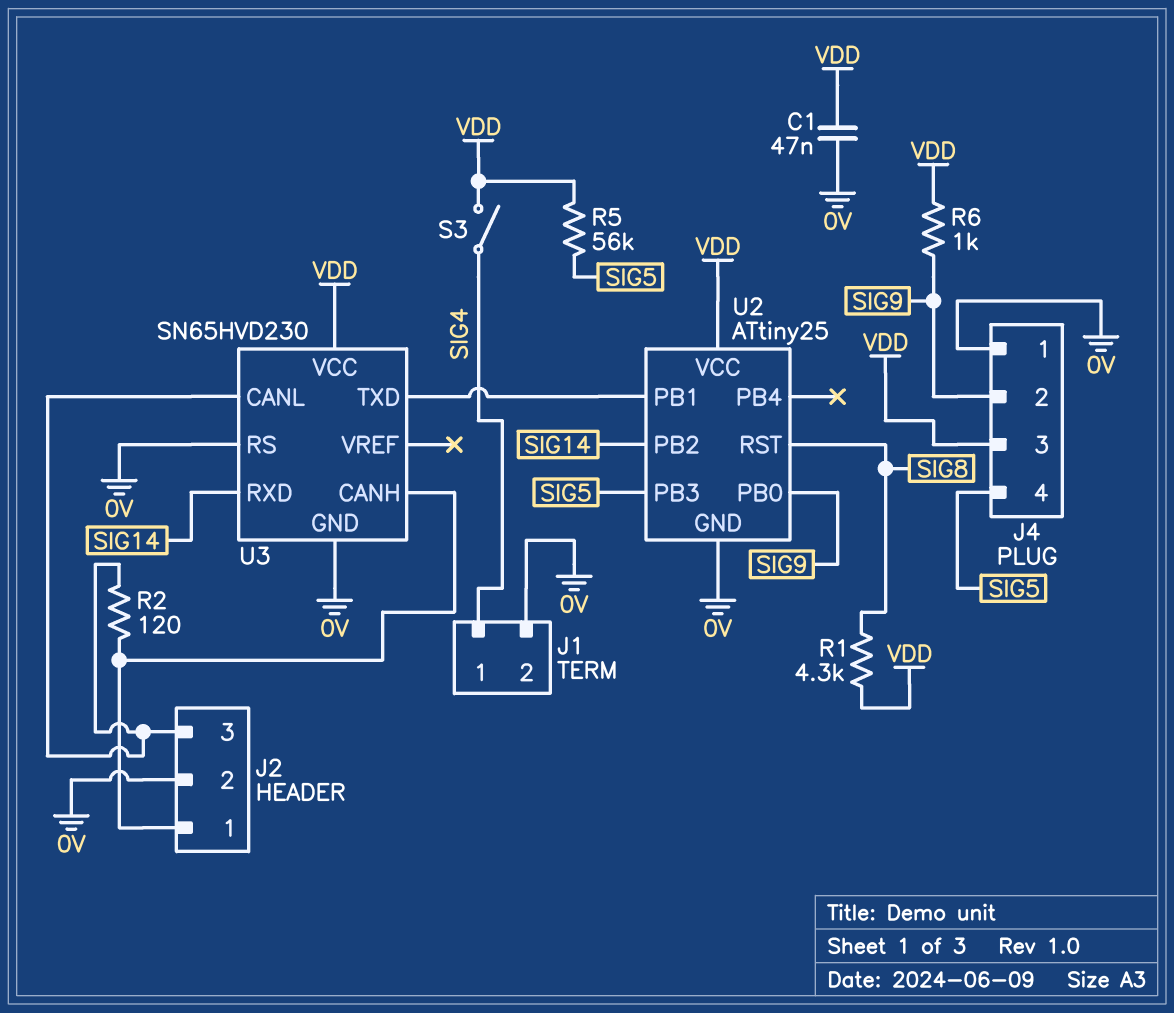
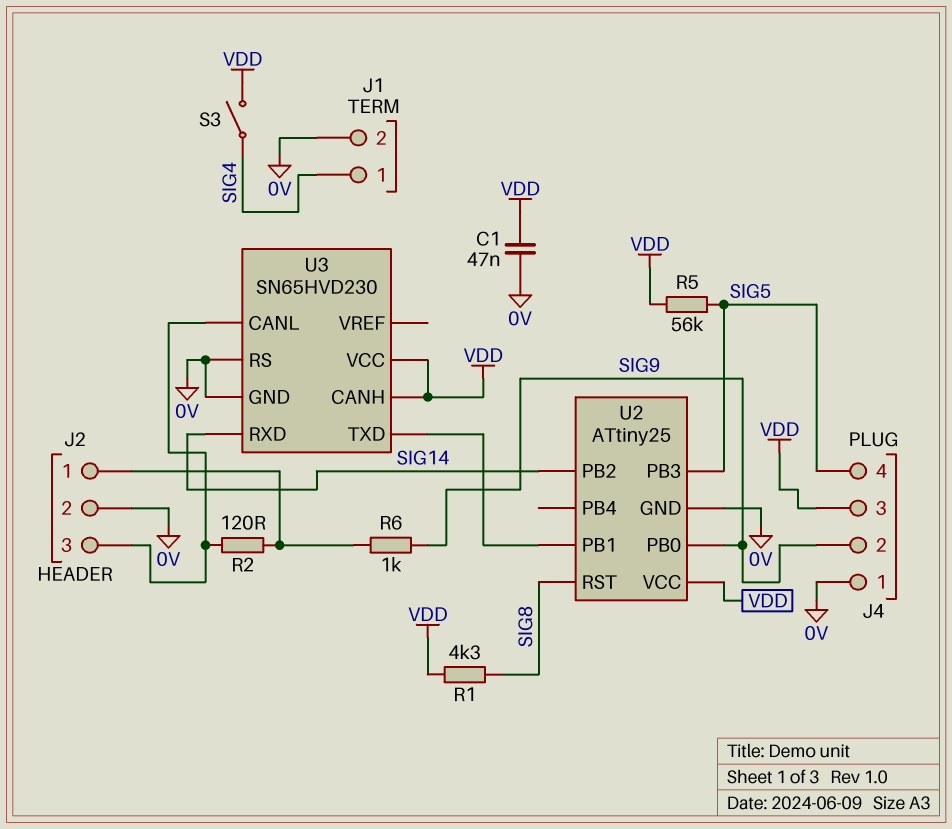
R6: 1k (SIG9, VDD) -> 1k (J2/1, SIG9)
U3 pin CANH: J2/1 -> VDD

